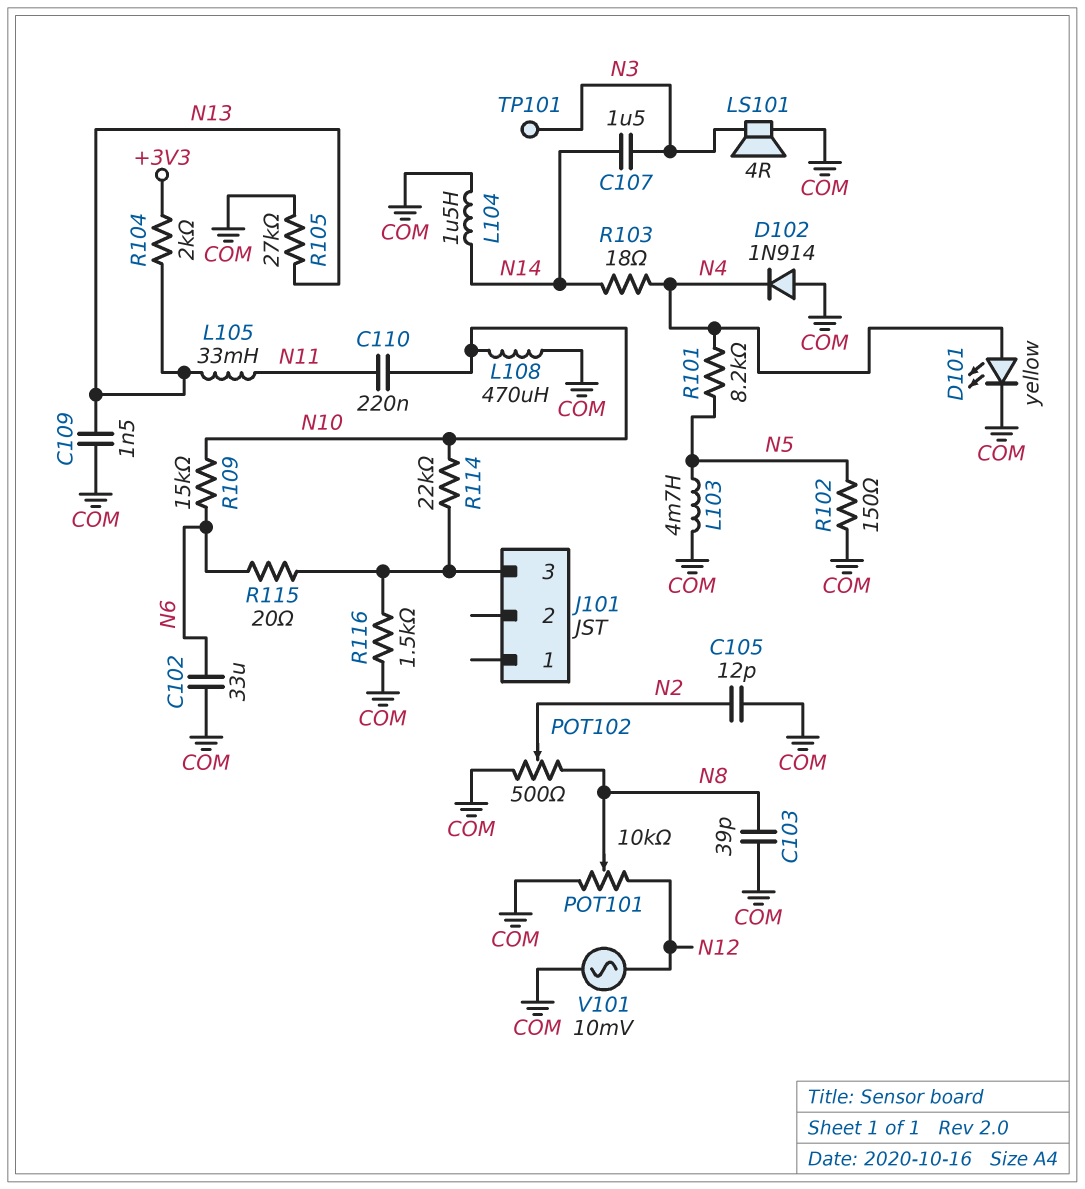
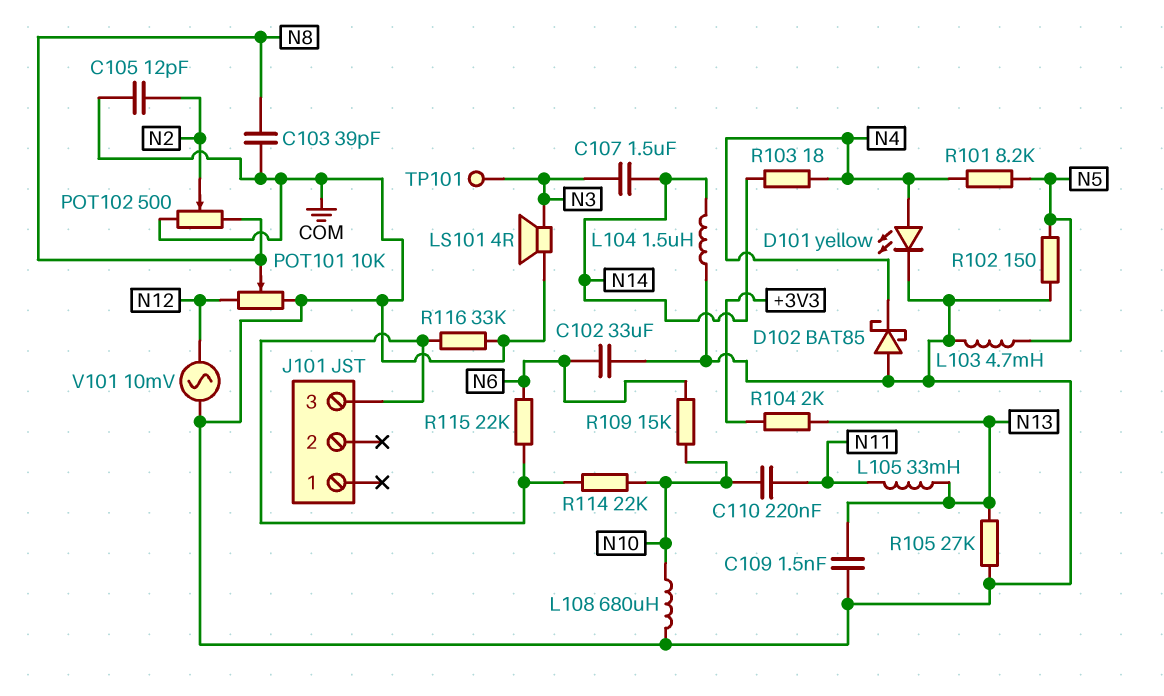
D102: diode 1N914 (A COM, K N4) -> schottky BAT85 (A COM, K N4)
L108: 470uH (COM, N10) -> 680uH (COM, N10)
R115: 20 (J101/3, N6) -> 22k (J101/3, N6)
R116: 1.5k (COM, J101/3) -> 33k (COM, J101/3)

